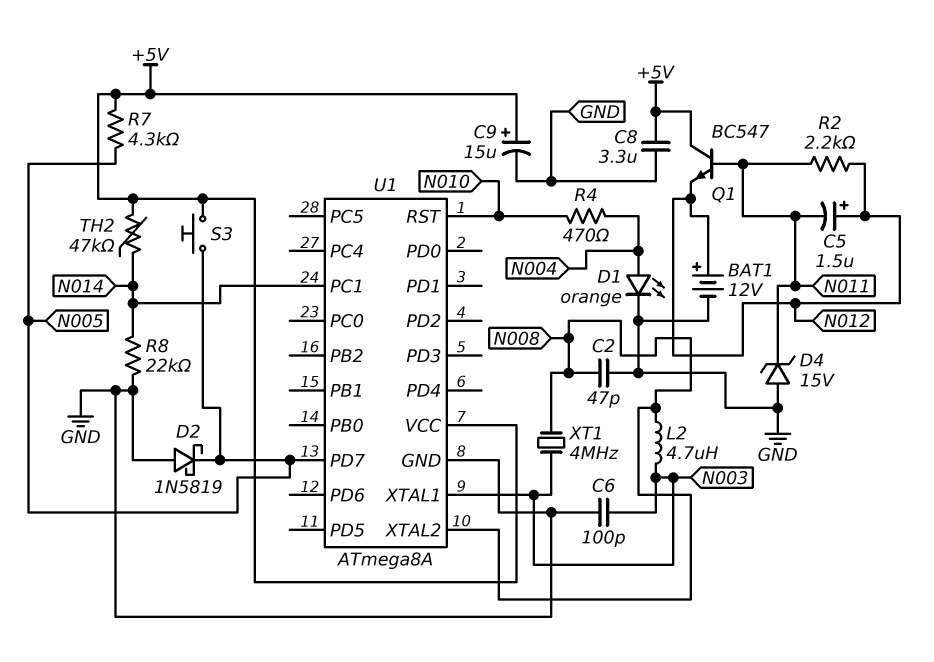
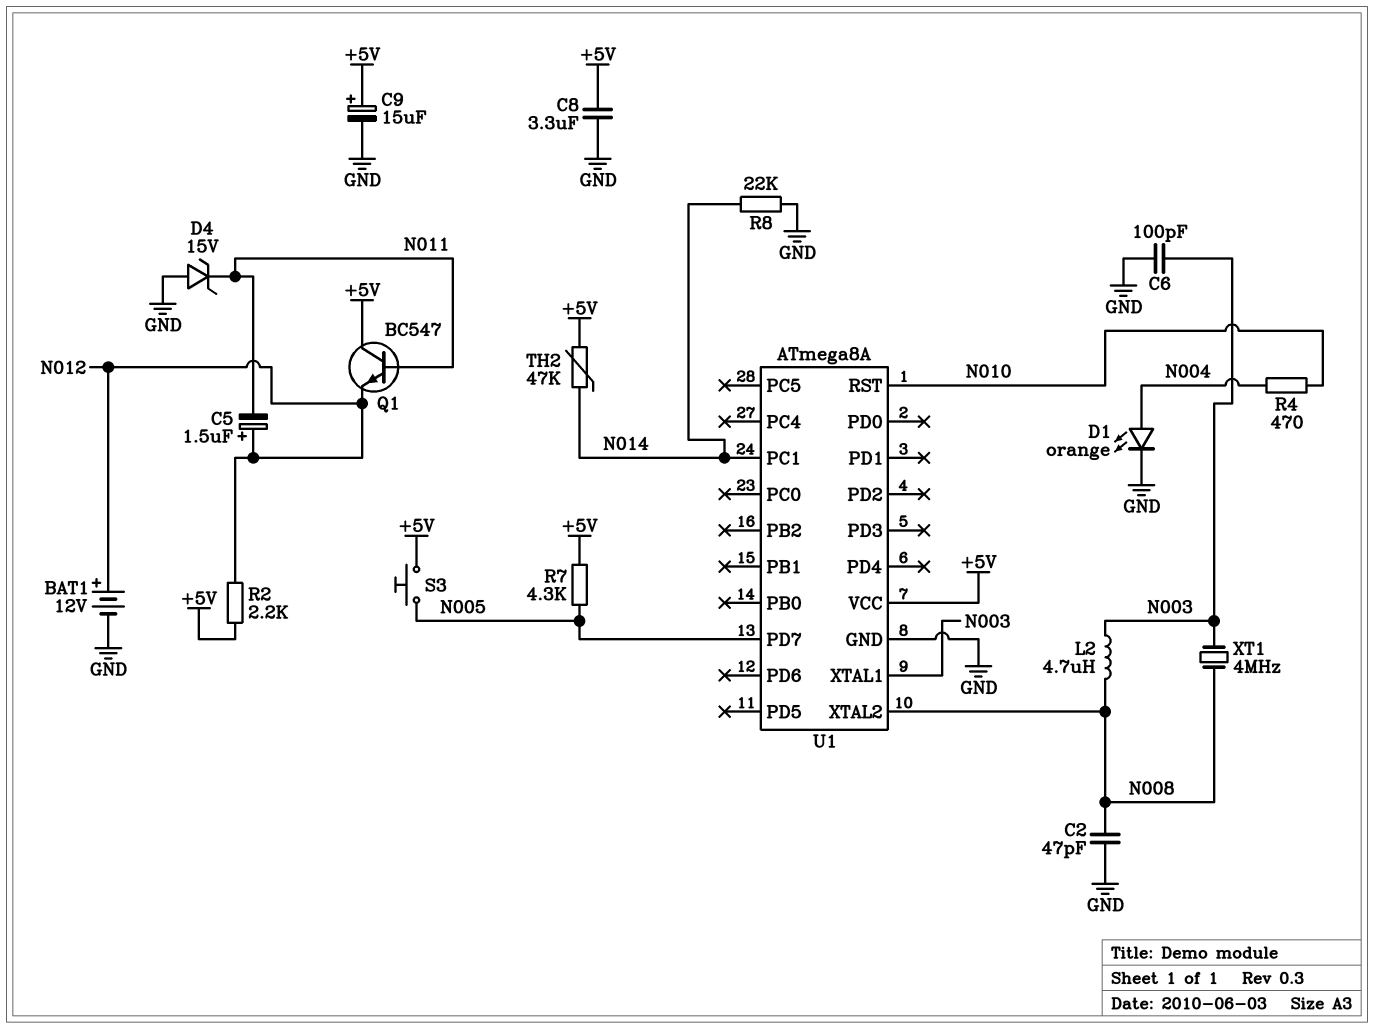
D2: schottky 1N5819 (A GND, K N005) -> none
R2: 2.2k (N011, N012) -> 2.2k (+5V, N012)

